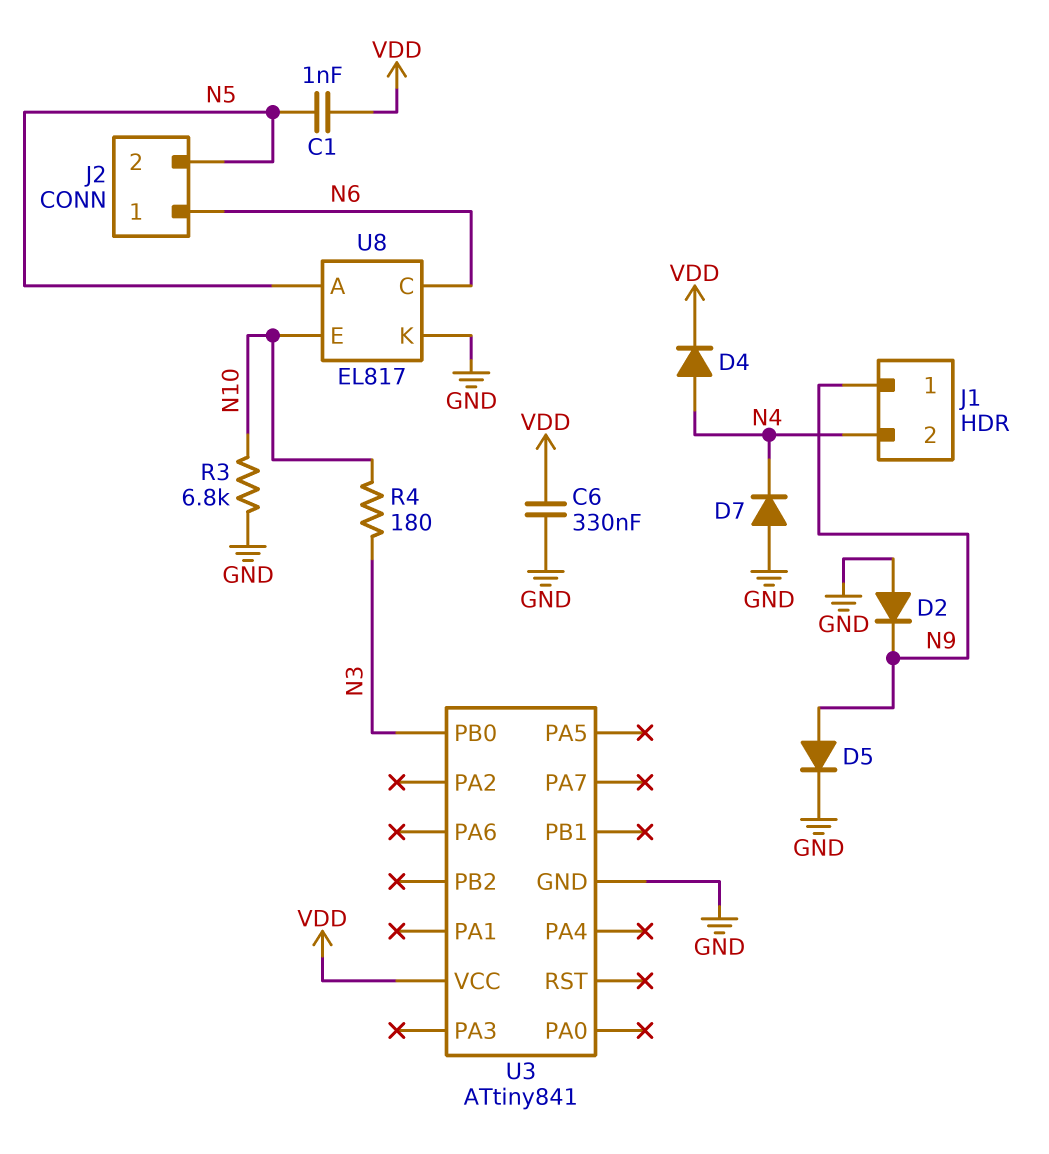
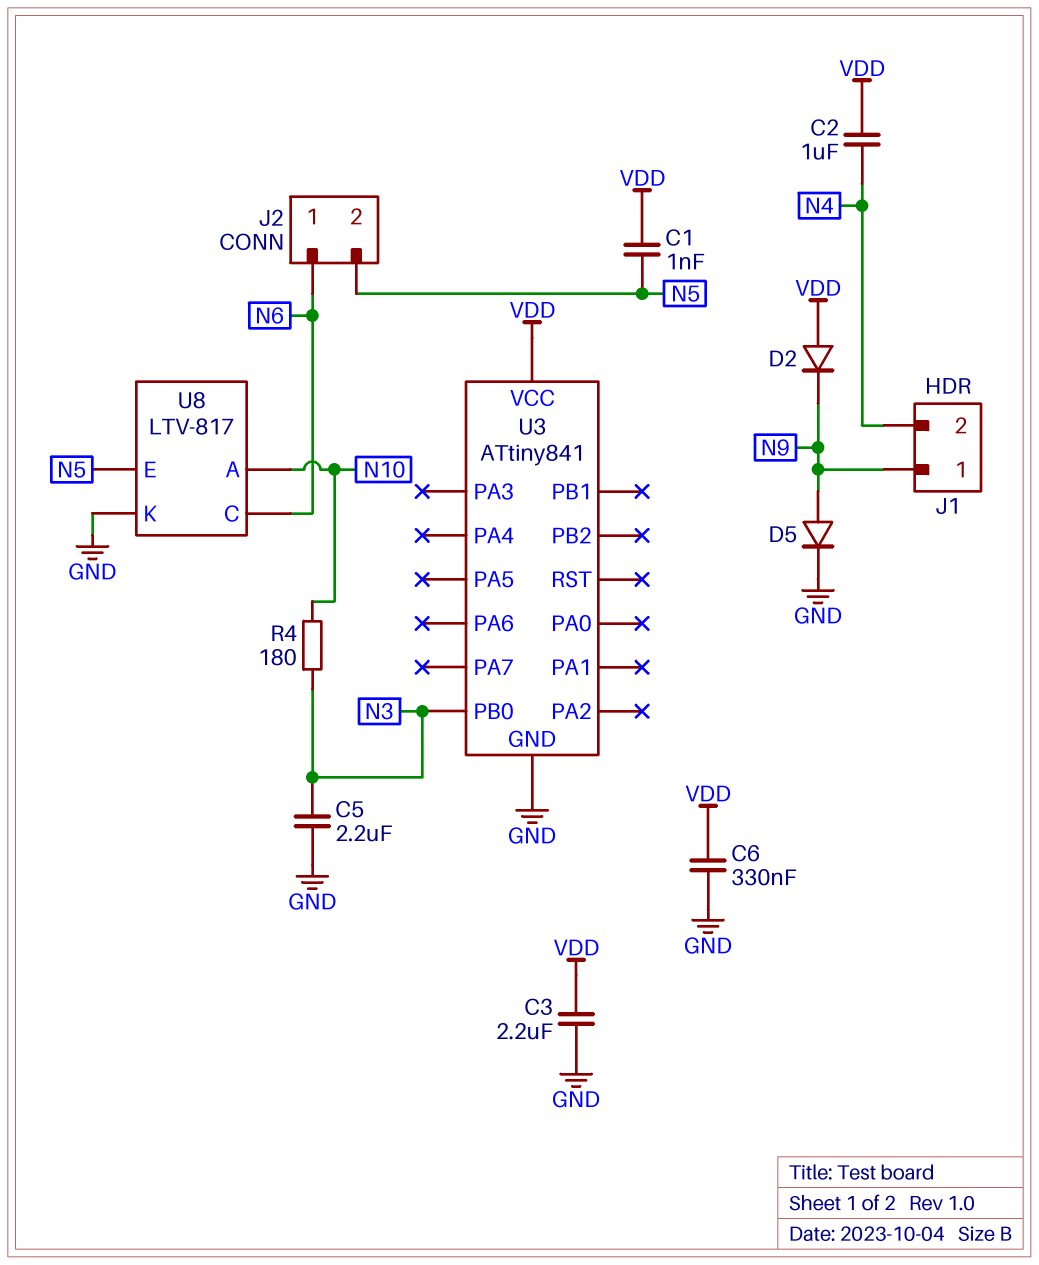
C2: none -> 1uF (N4, VDD)
C3: none -> 2.2uF (GND, VDD)
C5: none -> 2.2uF (GND, N3)
D2: diode (A GND, K N9) -> diode (A VDD, K N9)
D4: diode (A N4, K VDD) -> none
D7: diode (A GND, K N4) -> none
R3: 6.8k (GND, N10) -> none
U8: EL817 -> LTV-817
U8 pin A: N5 -> N10
U8 pin E: N10 -> N5

